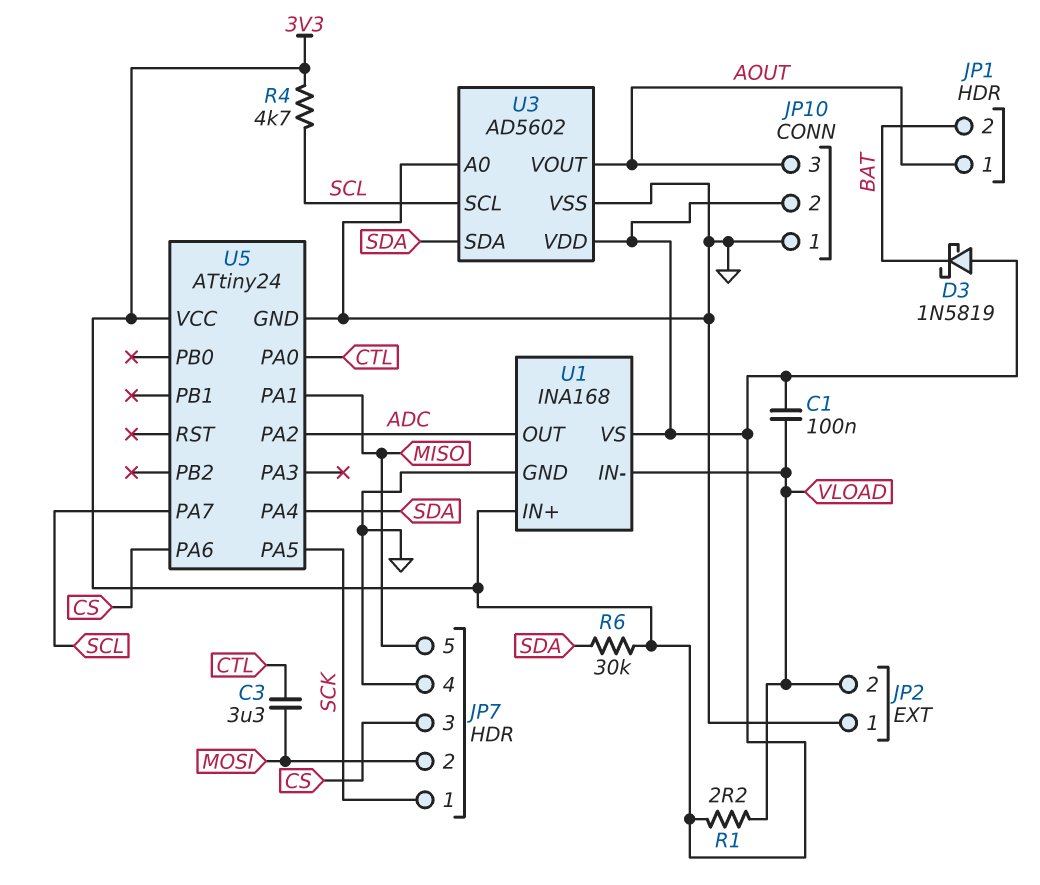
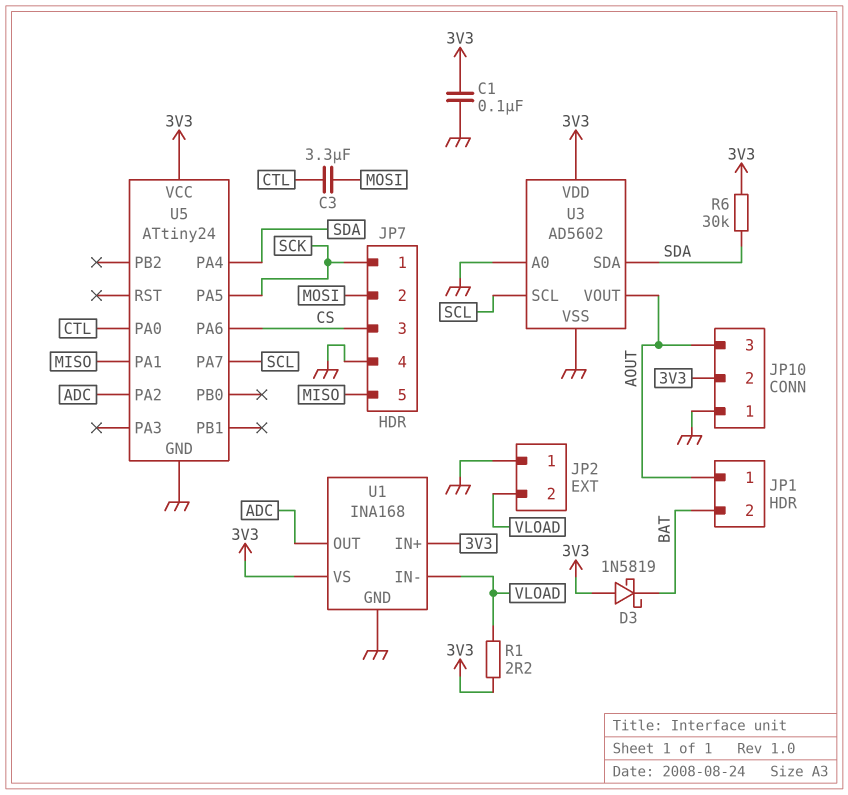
C1: 100nF (3V3, VLOAD) -> 100nF (3V3, GND)
R4: 4.7k (3V3, SCL) -> none

